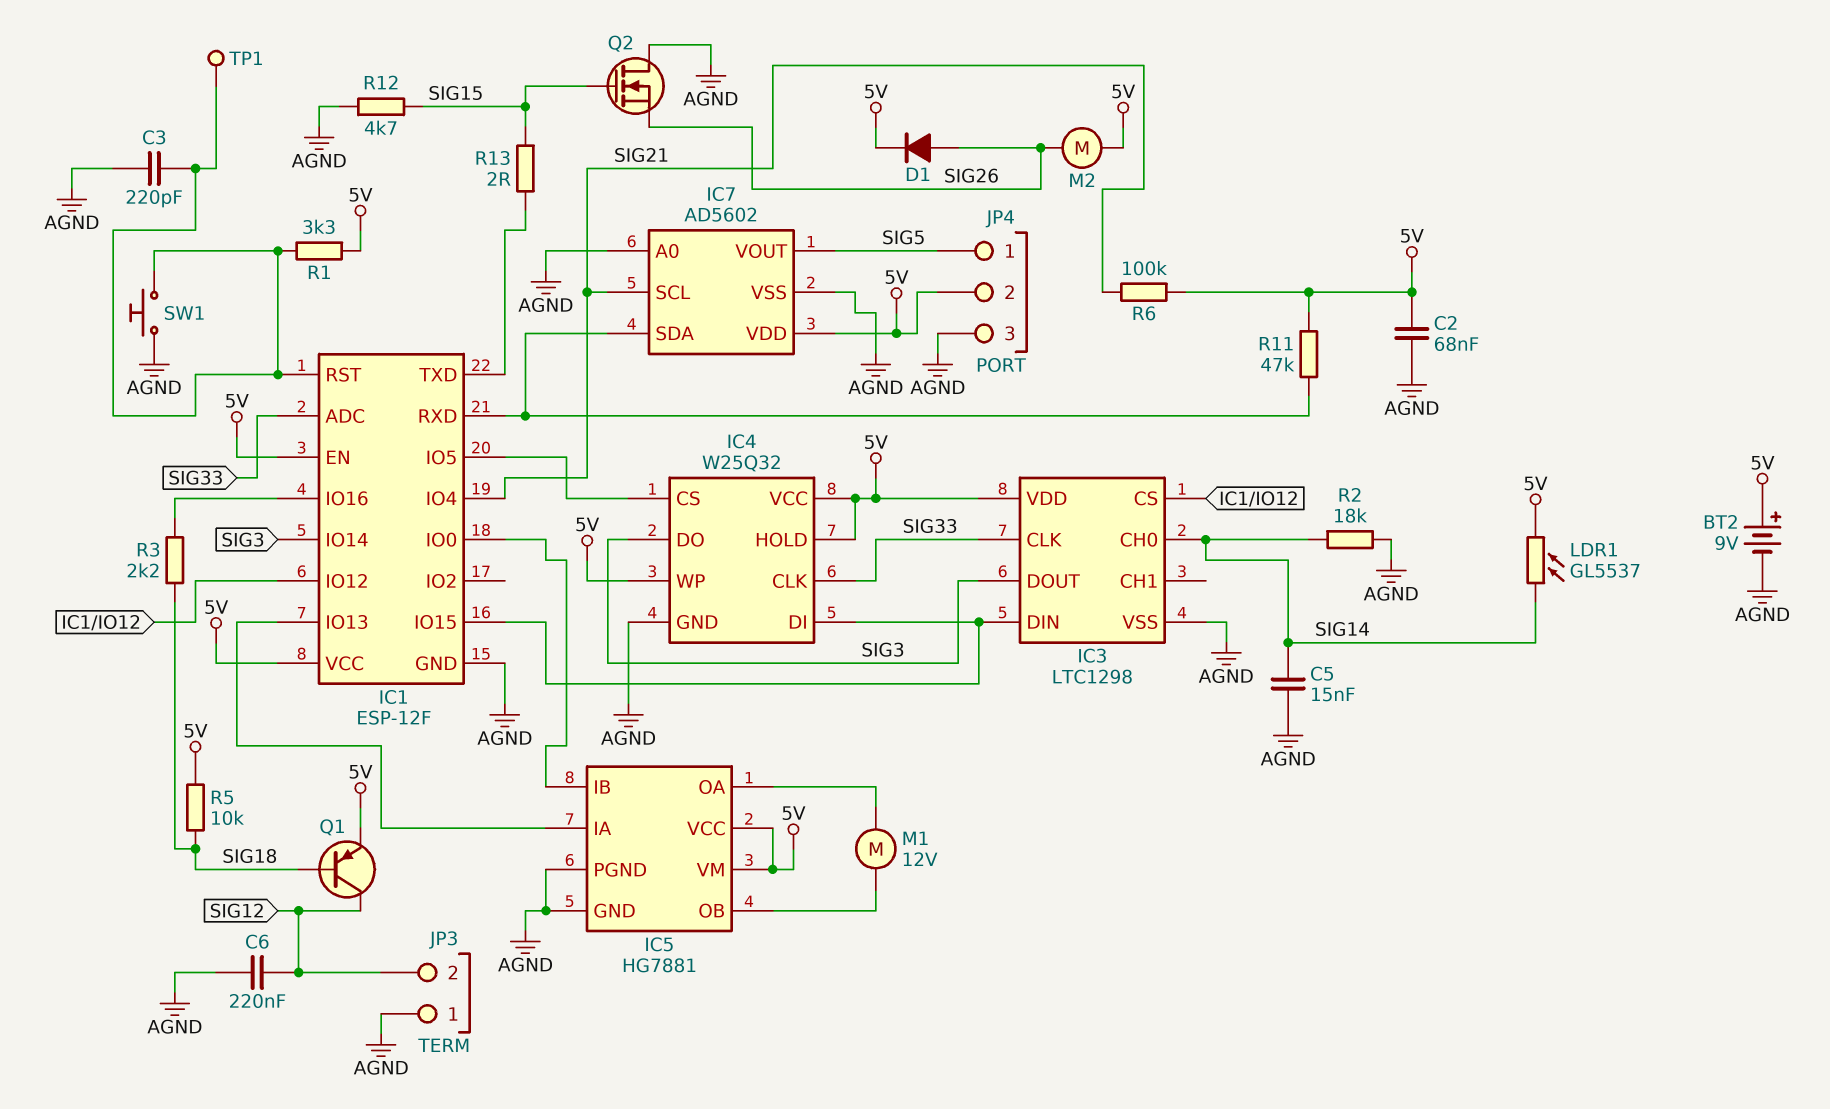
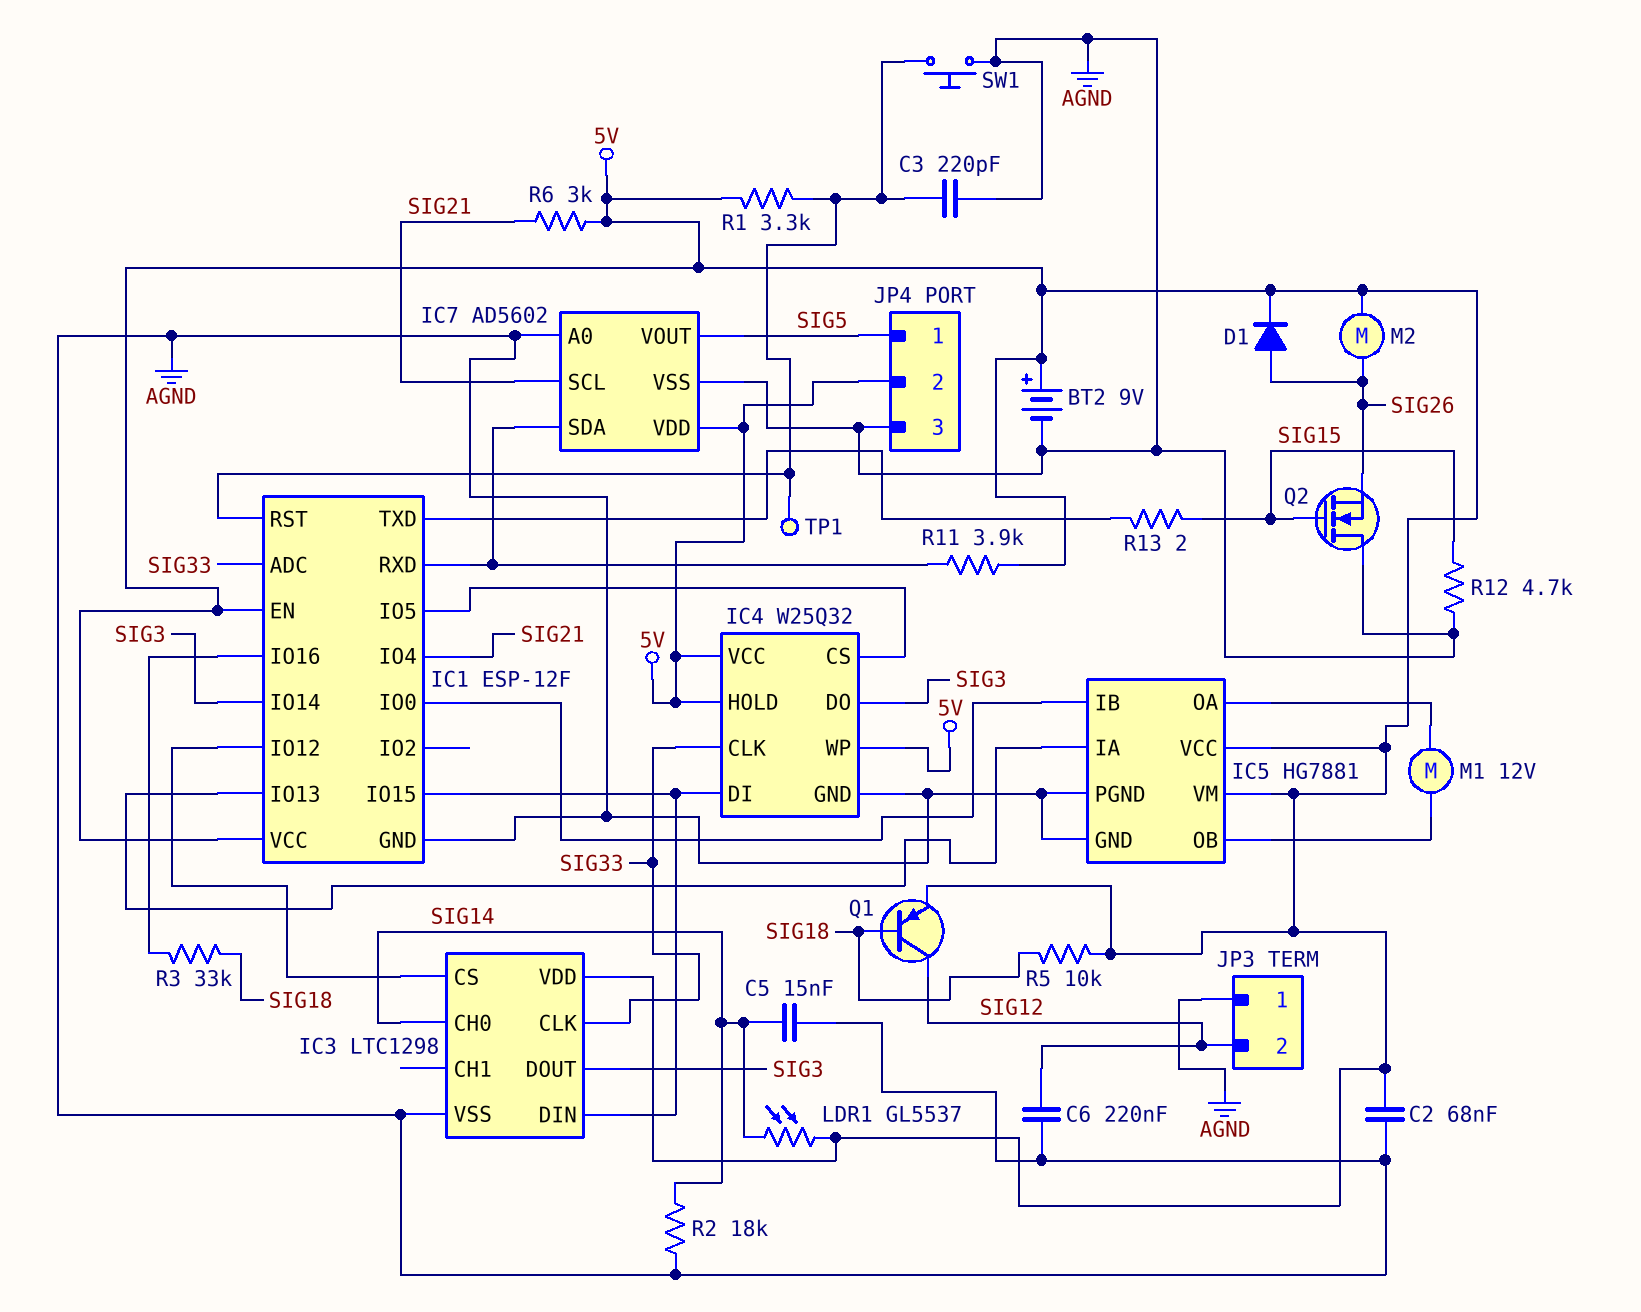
R3: 2.2k (IC1/IO16, SIG18) -> 33k (IC1/IO16, SIG18)
R6: 100k (5V, SIG21) -> 3k (5V, SIG21)
R11: 47k (5V, IC1/RXD) -> 3.9k (5V, IC1/RXD)

